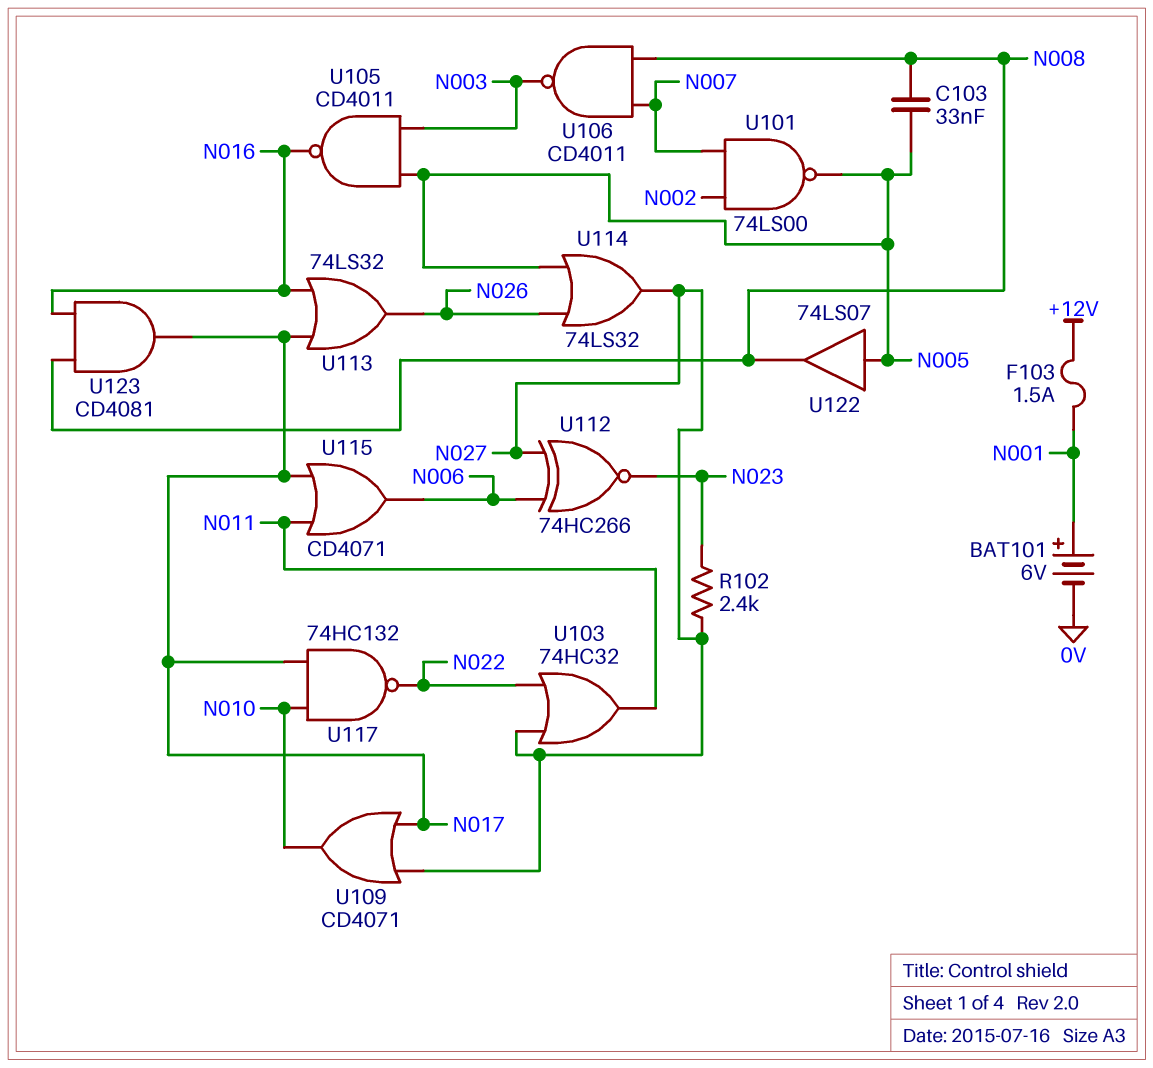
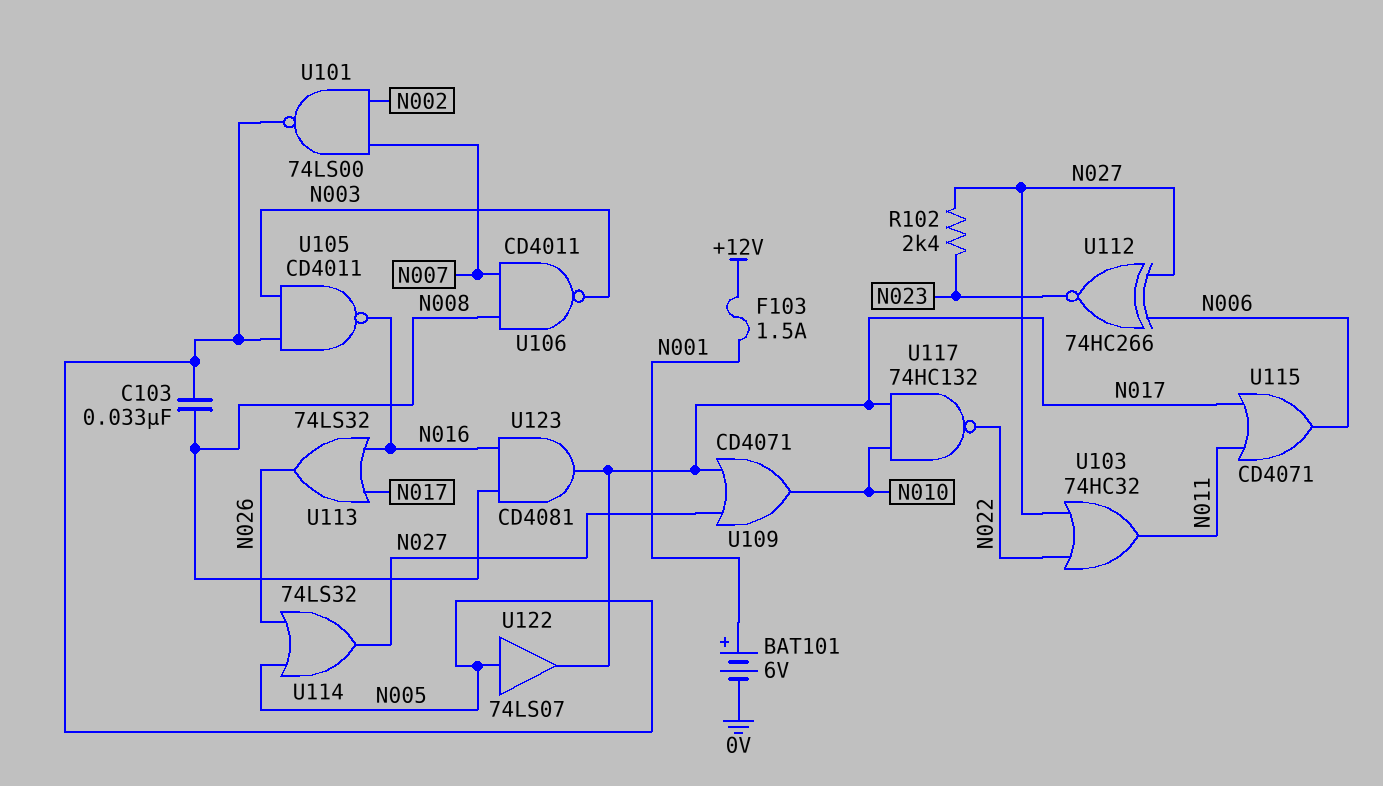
U122: buffer 74LS07 (in N005, out N008) -> buffer 74LS07 (in N005, out N017)

